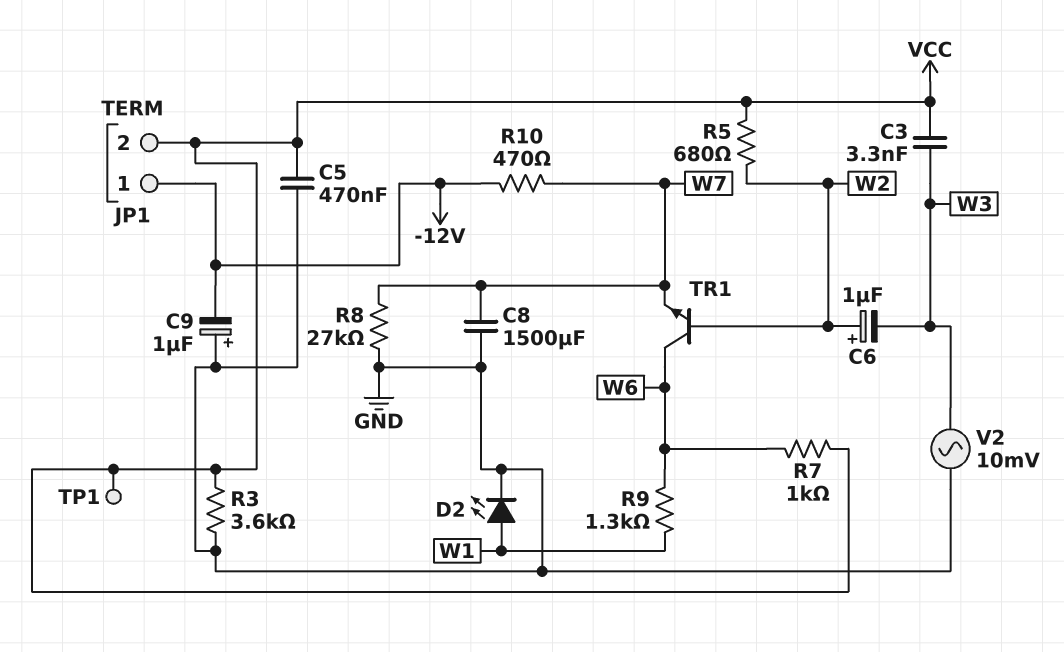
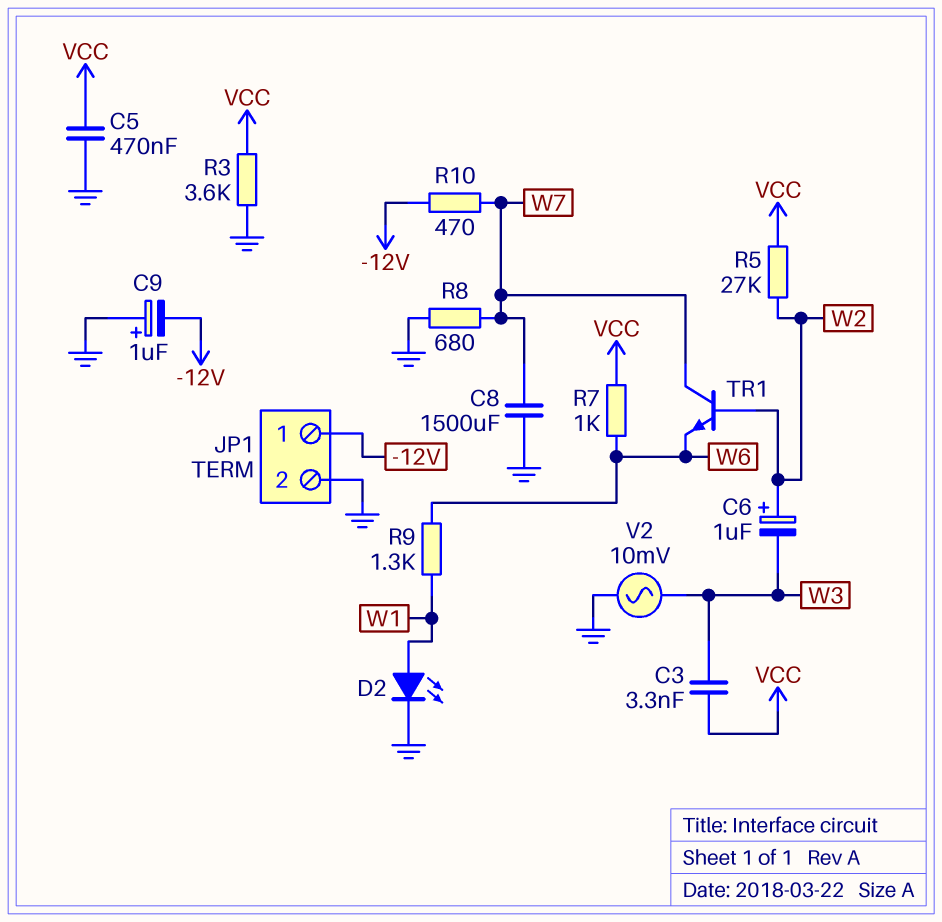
JP1 pin 2: VCC -> GND
R5: 680 (VCC, W2) -> 27k (VCC, W2)
R8: 27k (GND, W7) -> 680 (GND, W7)
TP1: test point (VCC) -> none
TR1: NPN (B W2, C W6, E W7) -> NPN (B W2, C W7, E W6)

